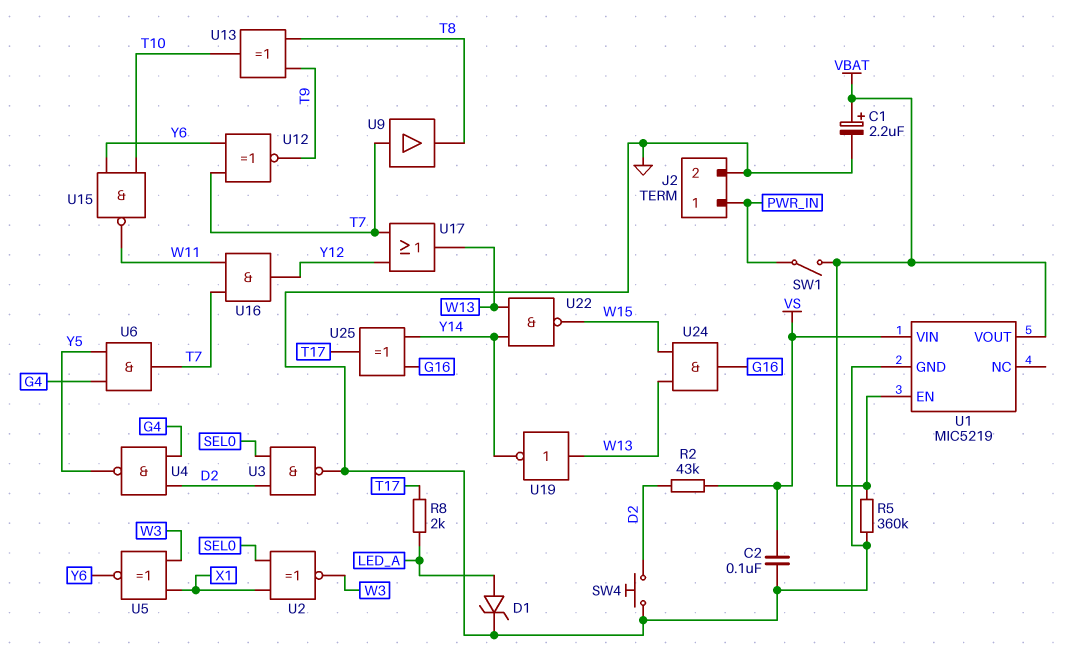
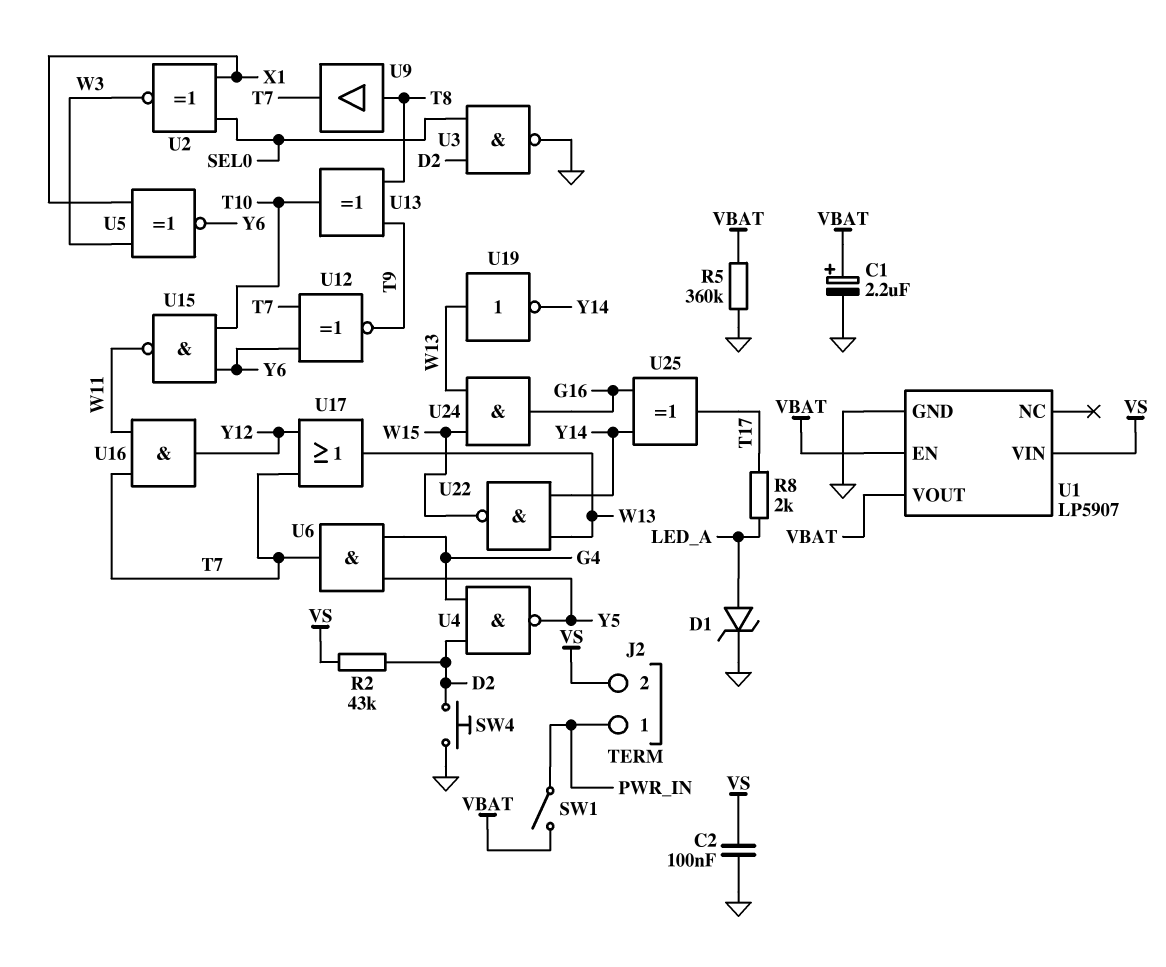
J2 pin 2: GND -> VS
U1: MIC5219 -> LP5907
U9: buffer (in T7, out T8) -> buffer (in T8, out T7)

